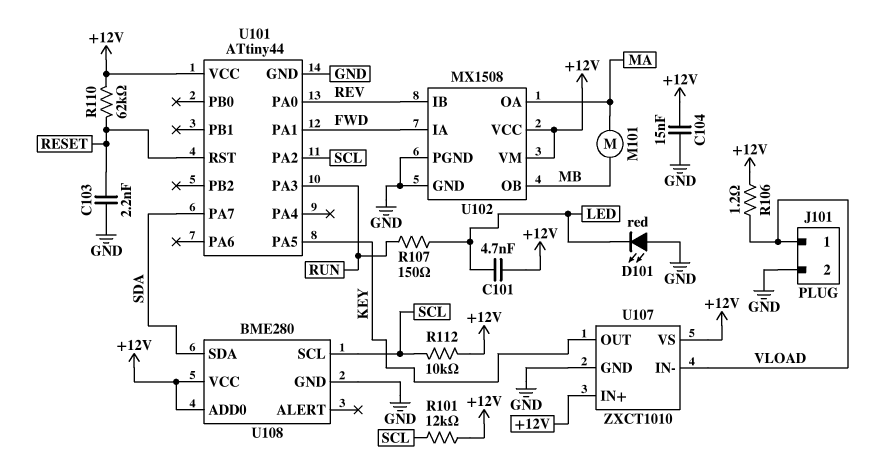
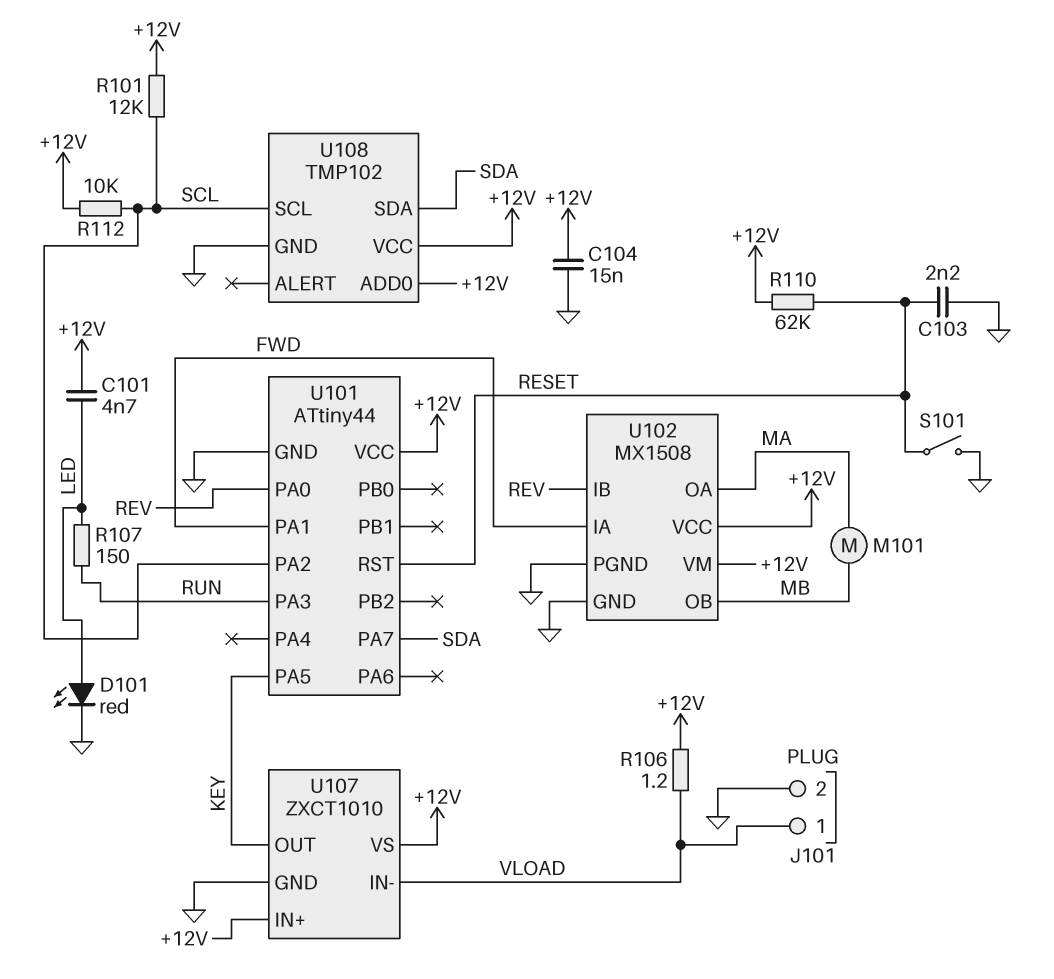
D101: LED red (A GND, K LED) -> LED red (A LED, K GND)
S101: none -> switch (GND, RESET)
U108: BME280 -> TMP102

